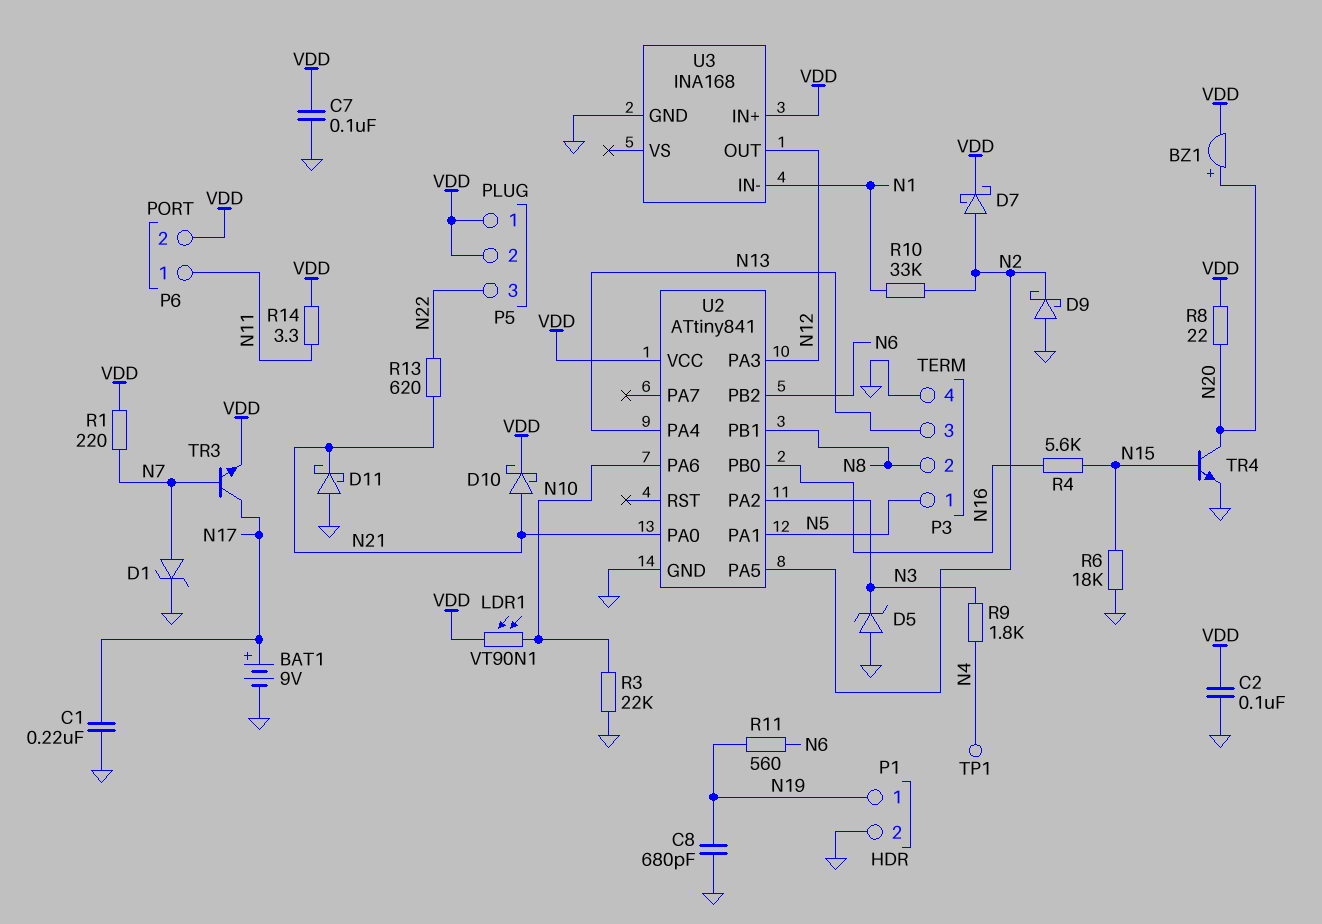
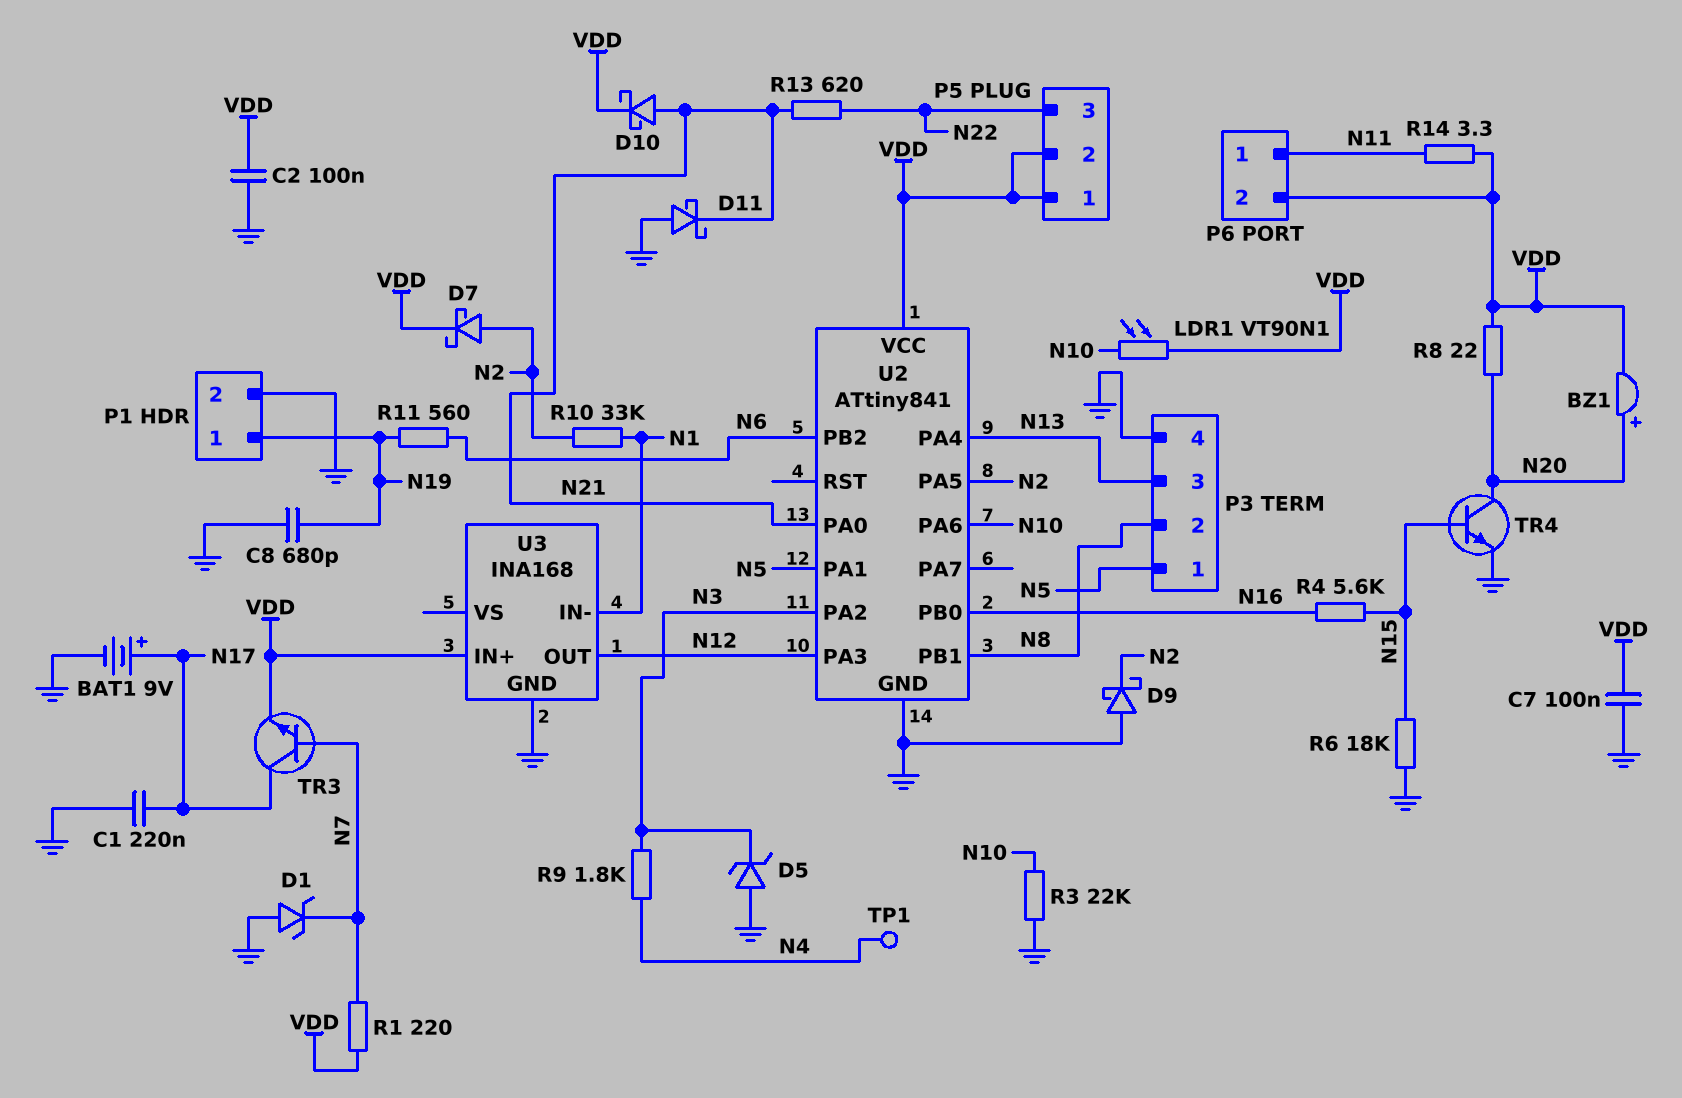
D1: zener (A N7, K GND) -> zener (A GND, K N7)

